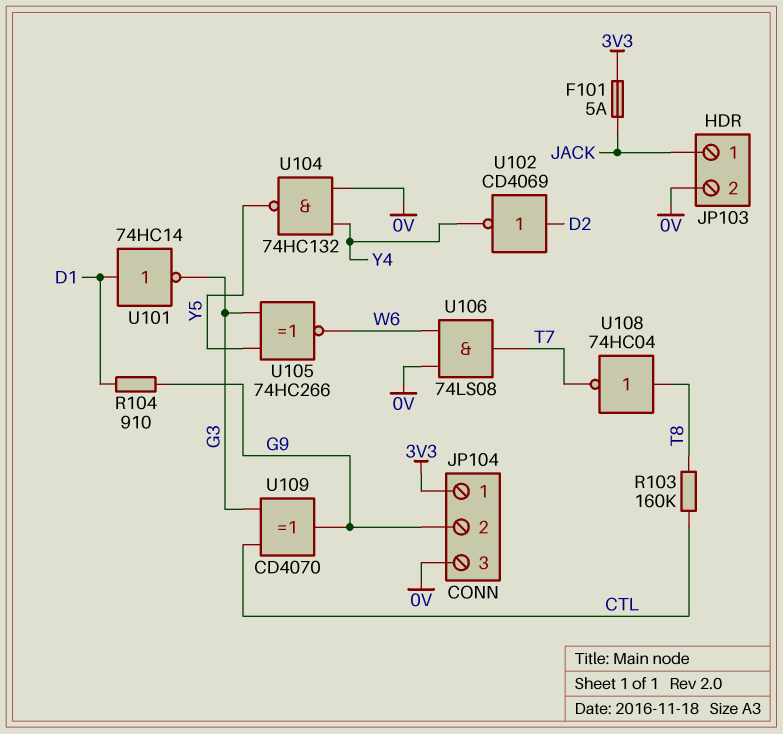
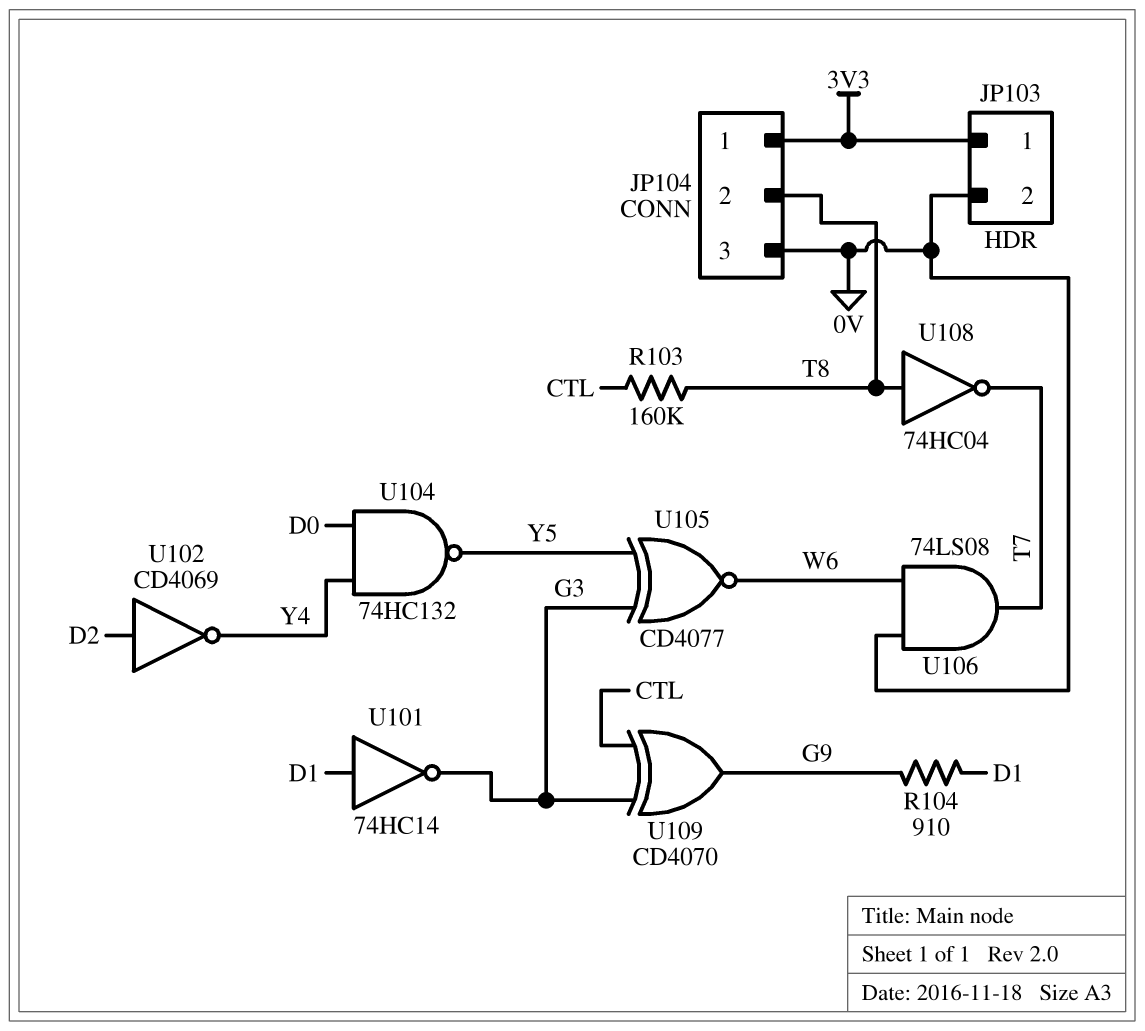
F101: 5A (3V3, JACK) -> none
JP103 pin 1: JACK -> 3V3
JP104 pin 2: G9 -> T8
U104: NAND 74HC132 (in 0V, in Y4, out Y5) -> NAND 74HC132 (in D0, in Y4, out Y5)
U105: XNOR 74HC266 (in G3, in Y5, out W6) -> XNOR CD4077 (in G3, in Y5, out W6)

